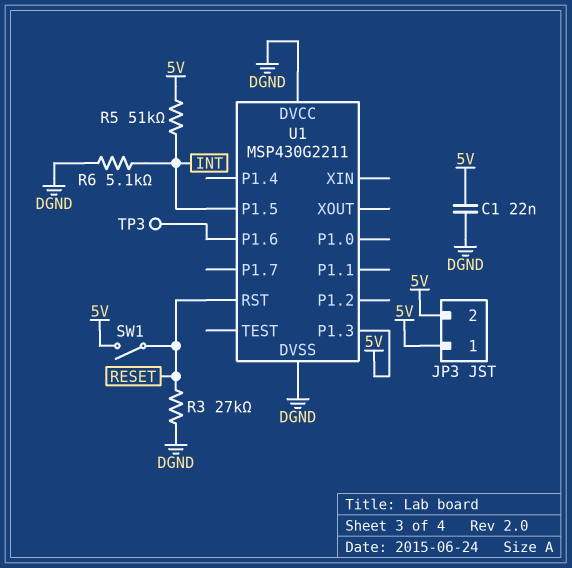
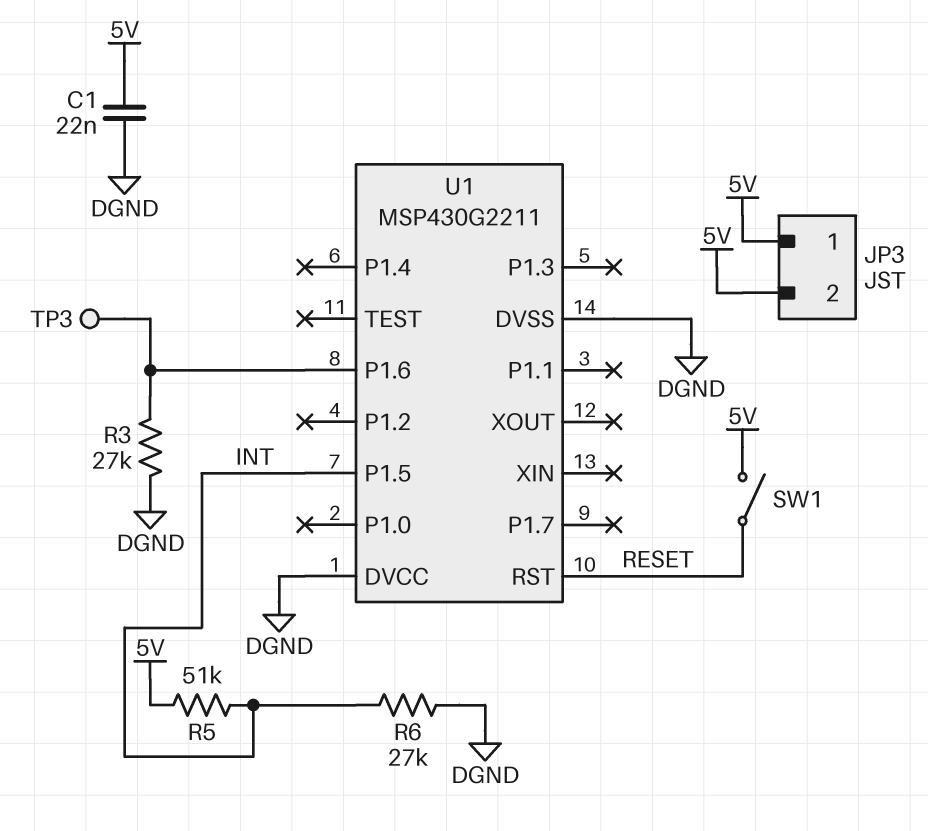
R3: 27k (DGND, RESET) -> 27k (DGND, U1/P1.6)
R6: 5.1k (DGND, INT) -> 27k (DGND, INT)
U1 pin P1.3: 5V -> none

